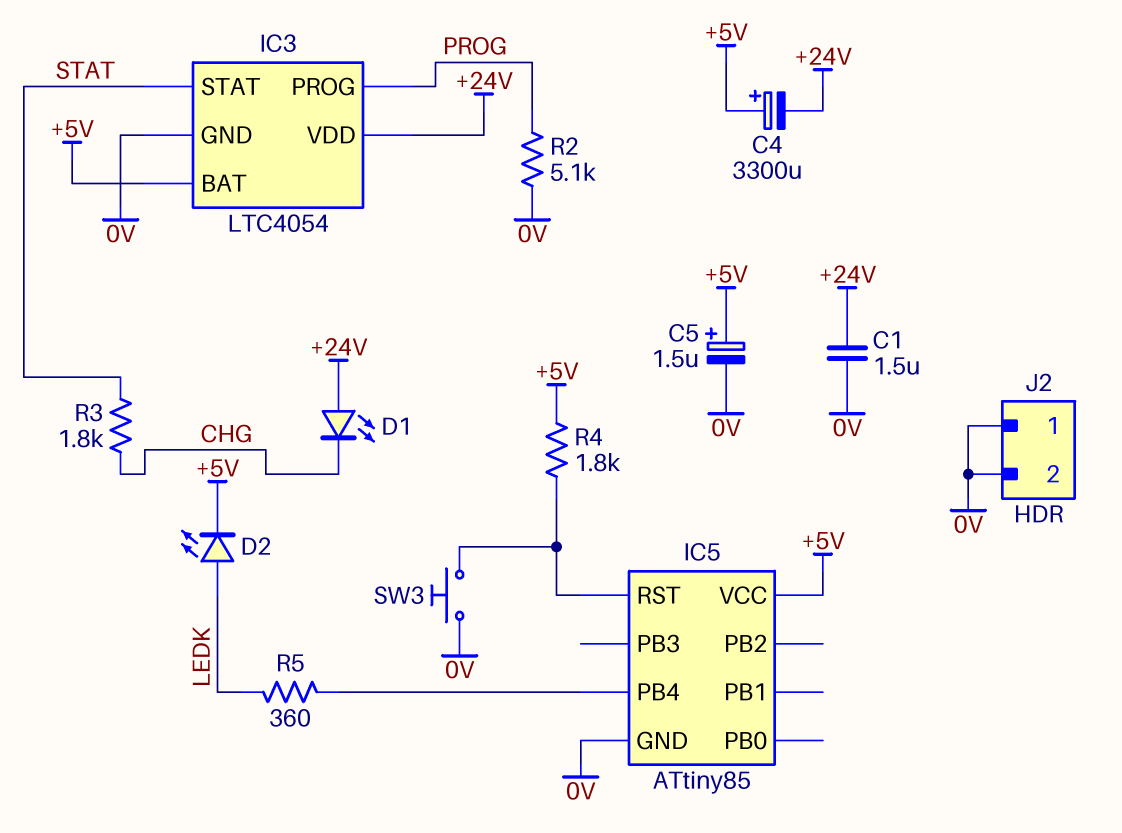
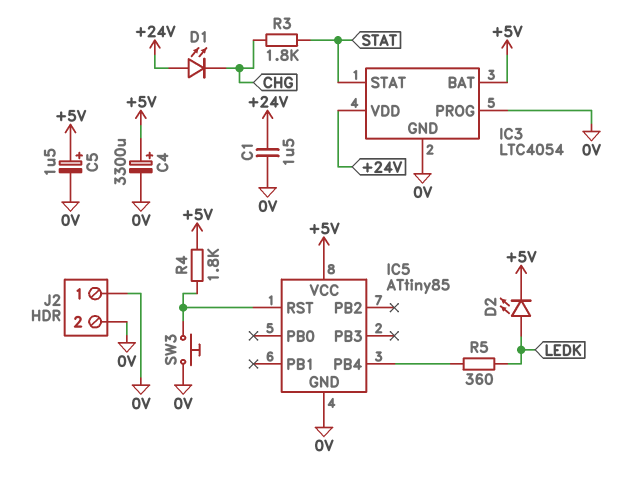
C4: 3300uF (plus +5V, minus +24V) -> 3300uF (plus +5V, minus 0V)
IC3 pin PROG: PROG -> 0V
R2: 5.1k (0V, PROG) -> none

